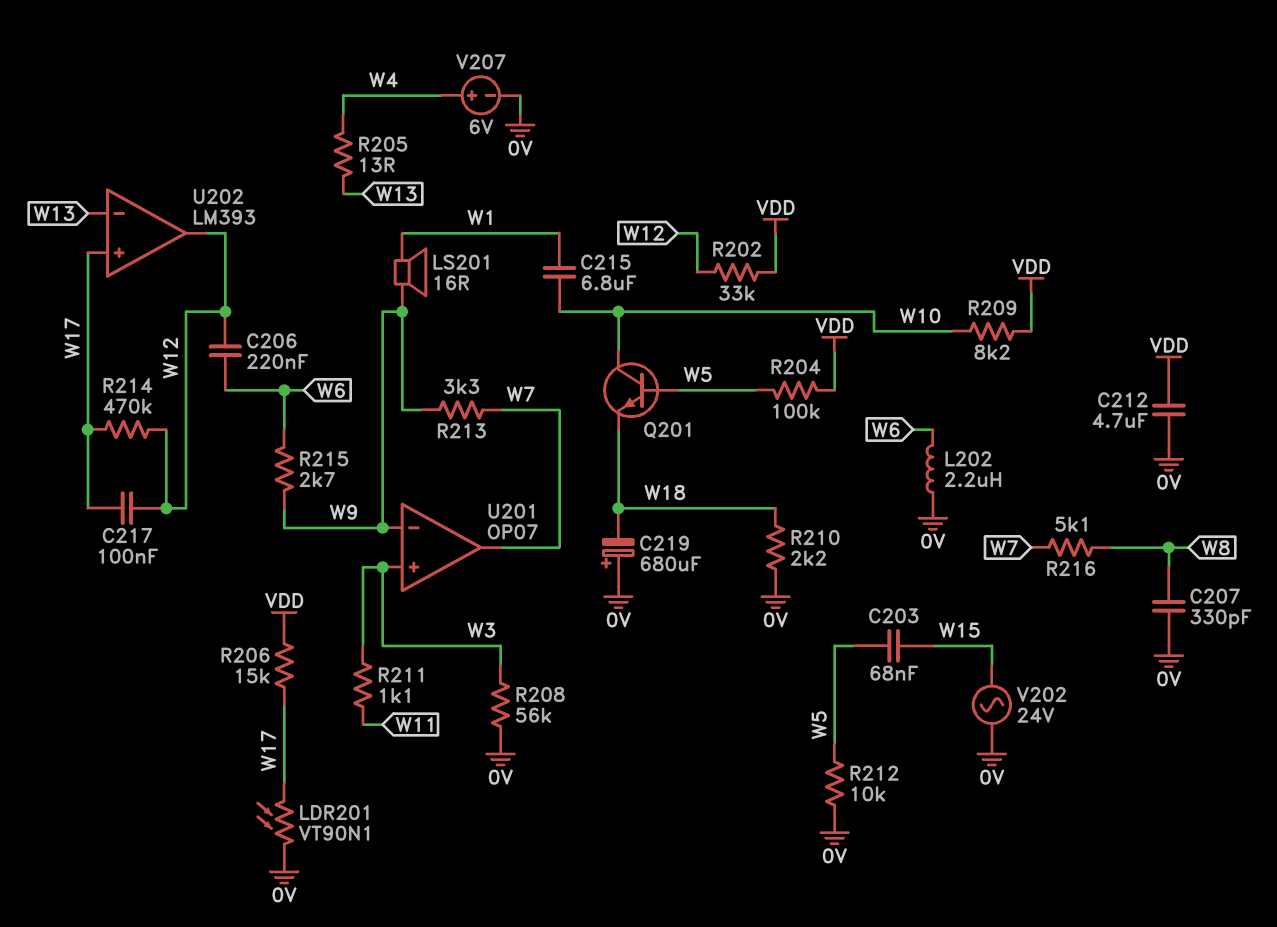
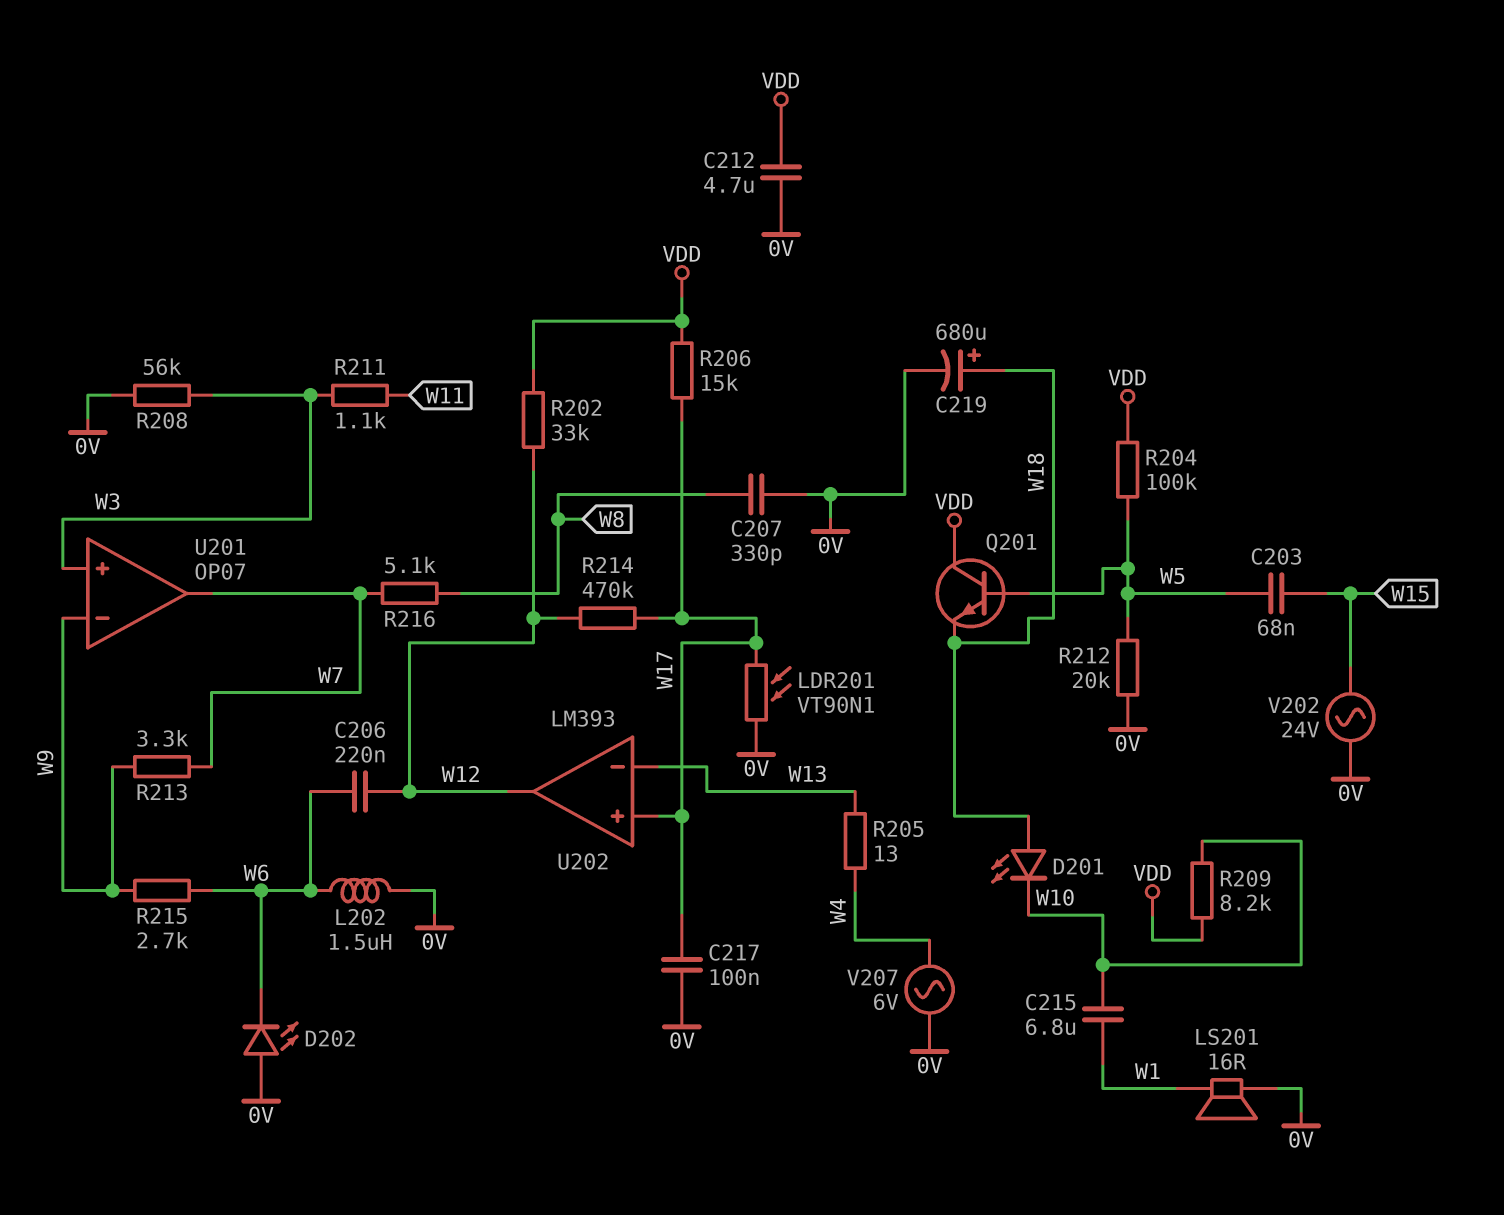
C217: 100nF (W12, W17) -> 100nF (0V, W17)
C219: 680uF (plus 0V, minus W18) -> 680uF (plus W18, minus 0V)
D201: none -> LED (A W18, K W10)
D202: none -> LED (A 0V, K W6)
L202: 2.2uH (0V, W6) -> 1.5uH (0V, W6)
LS201: speaker 16R (W1, W9) -> speaker 16R (0V, W1)
Q201: NPN (B W5, C W10, E W18) -> NPN (B W5, C VDD, E W18)
R210: 2.2k (0V, W18) -> none
R212: 10k (0V, W5) -> 20k (0V, W5)
V207: 6V (plus W4, minus 0V) -> AC 6V (0V, W4)

